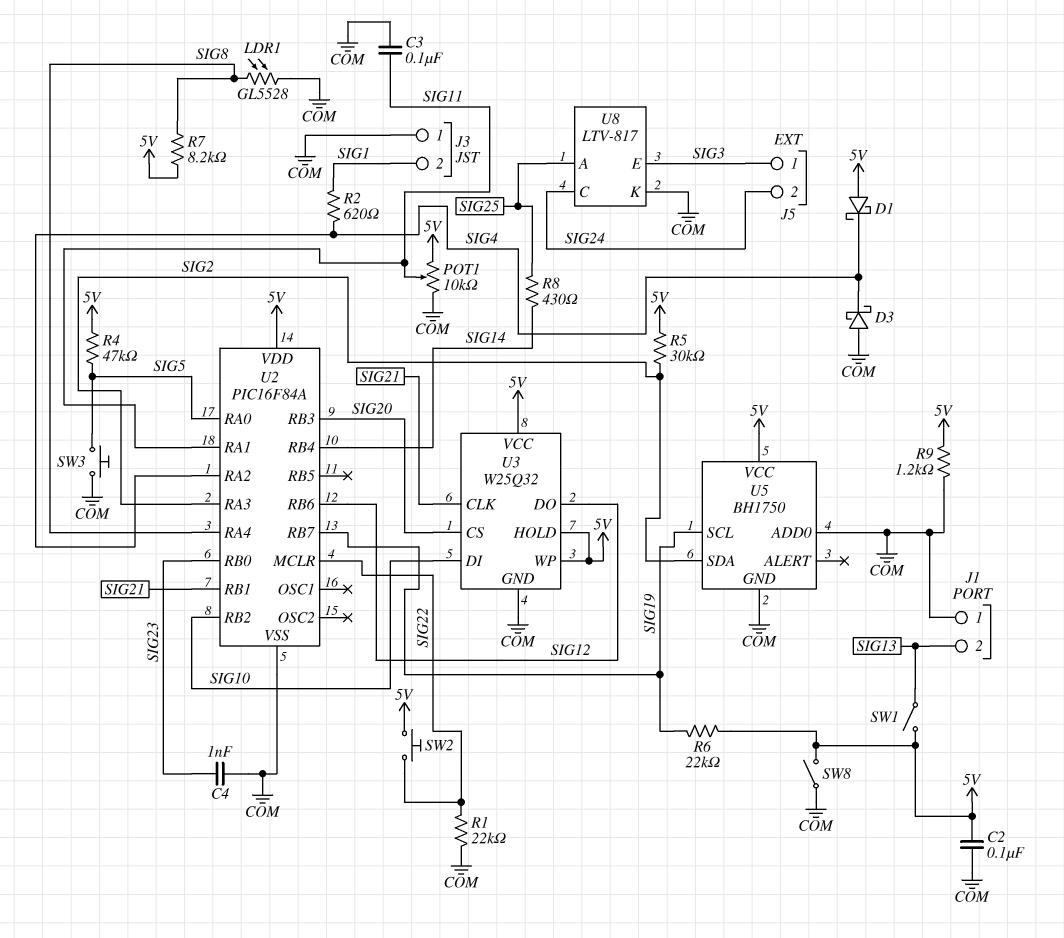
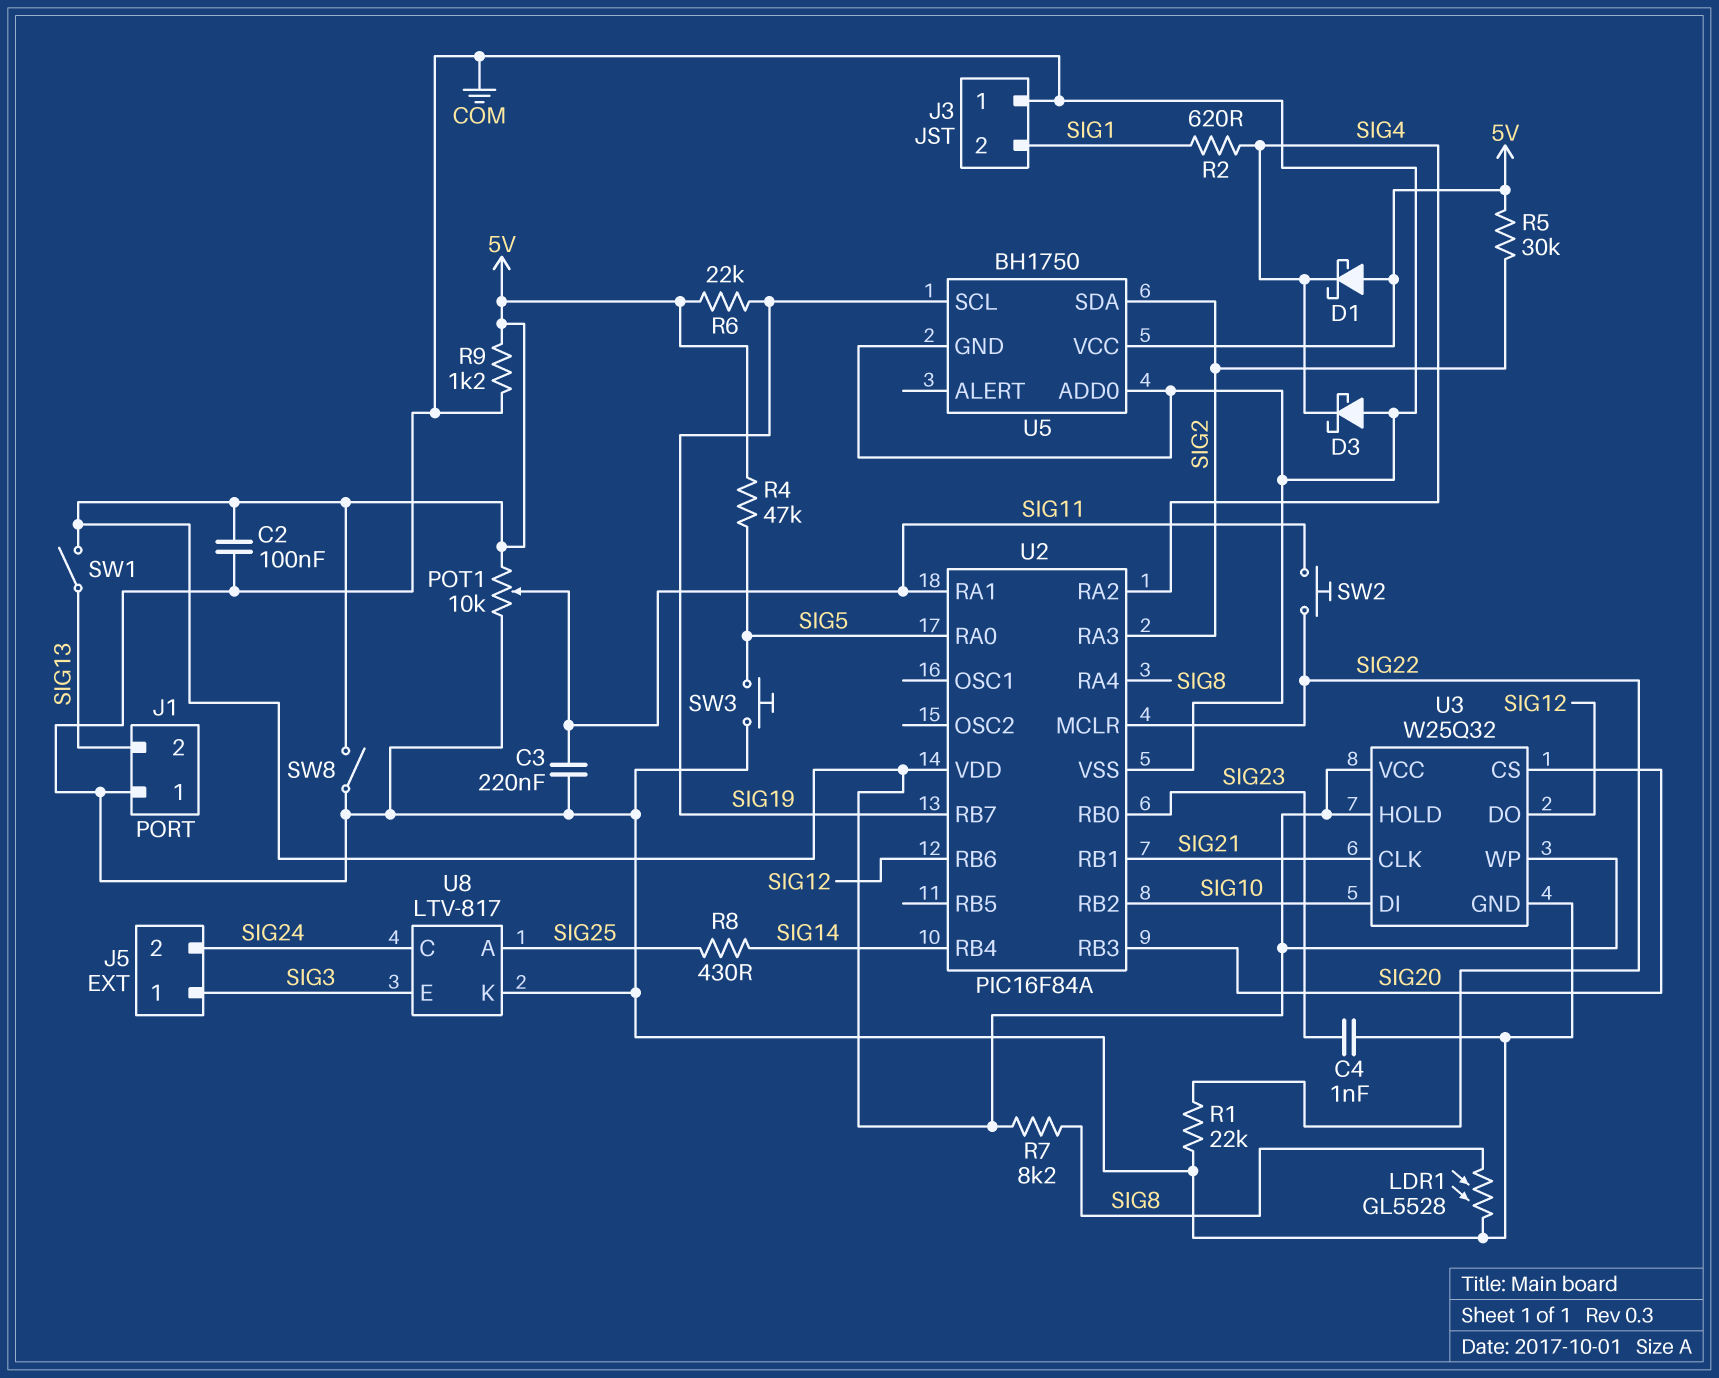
C3: 100nF (COM, SIG11) -> 220nF (COM, SIG11)
SW2: button (5V, SIG22) -> button (SIG11, SIG22)

